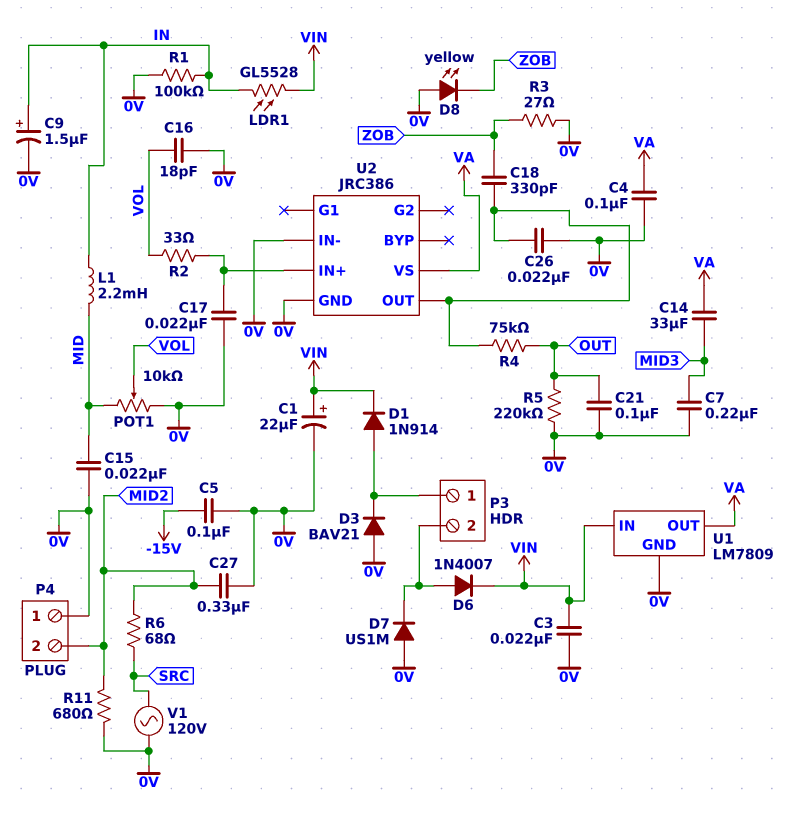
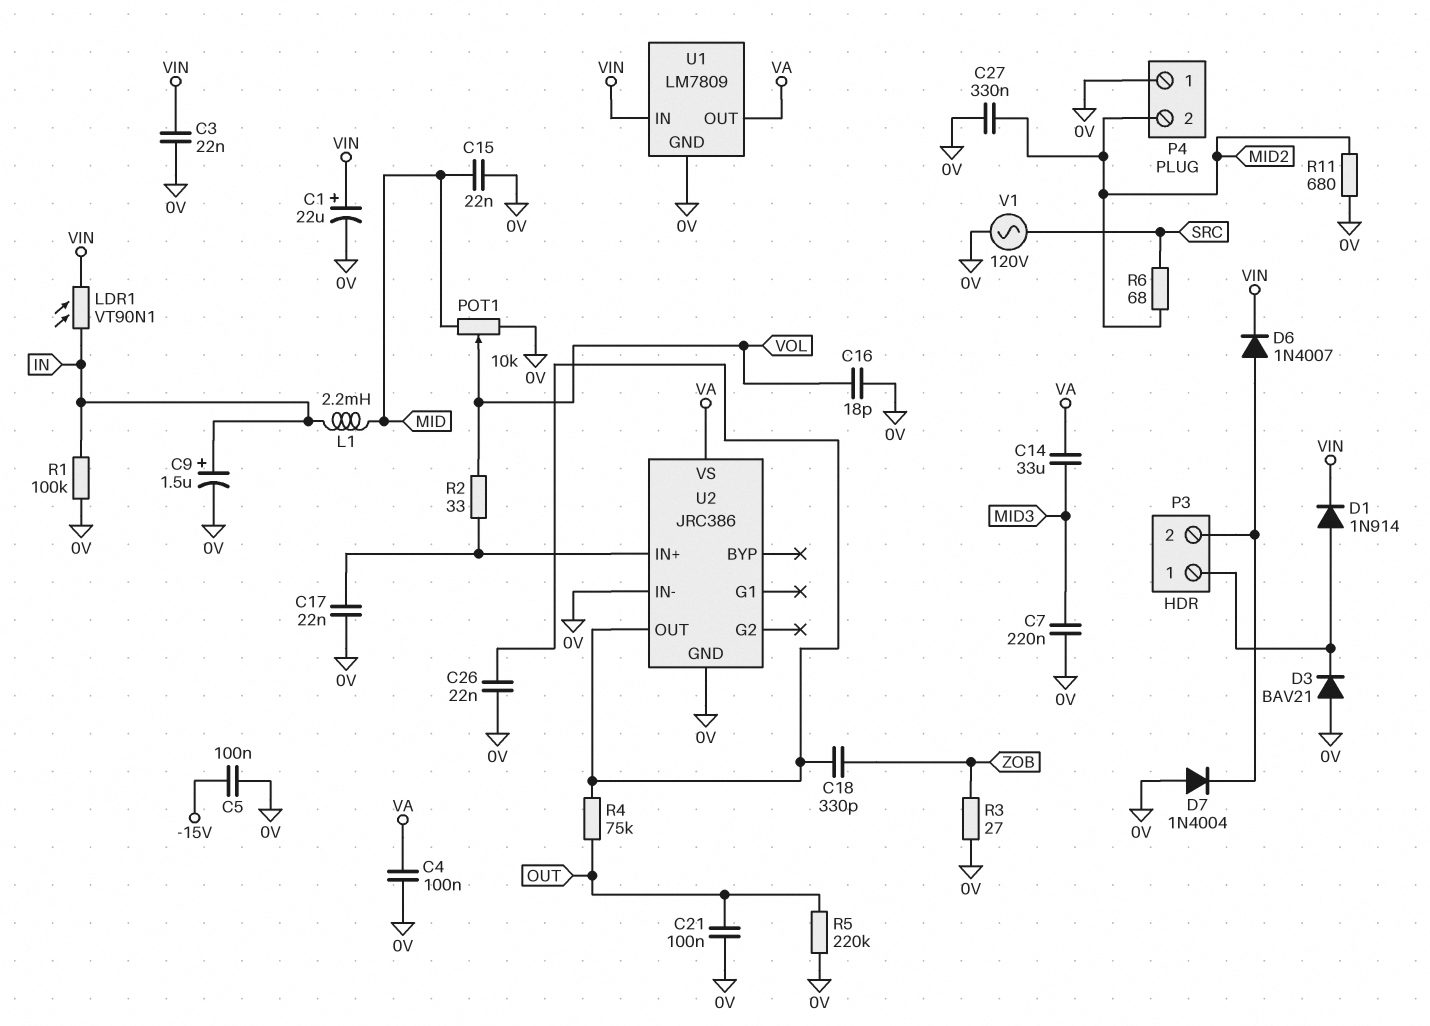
D7: diode US1M (A 0V, K P3/2) -> diode 1N4004 (A 0V, K P3/2)
D8: LED yellow (A 0V, K ZOB) -> none
LDR1: GL5528 (IN, VIN) -> VT90N1 (IN, VIN)

